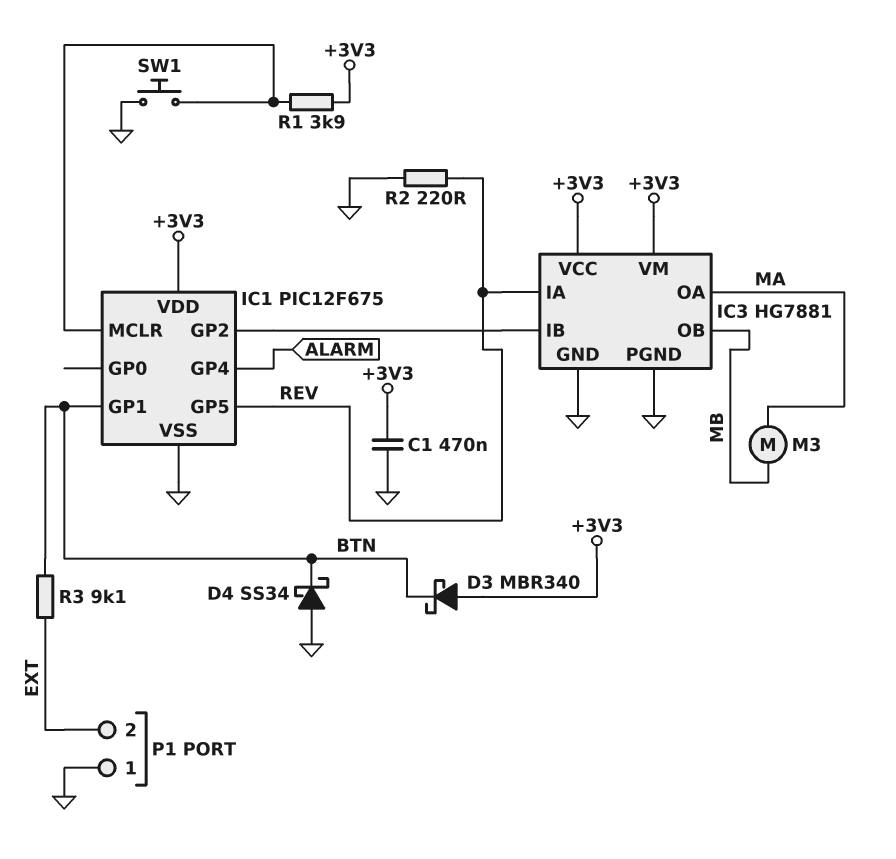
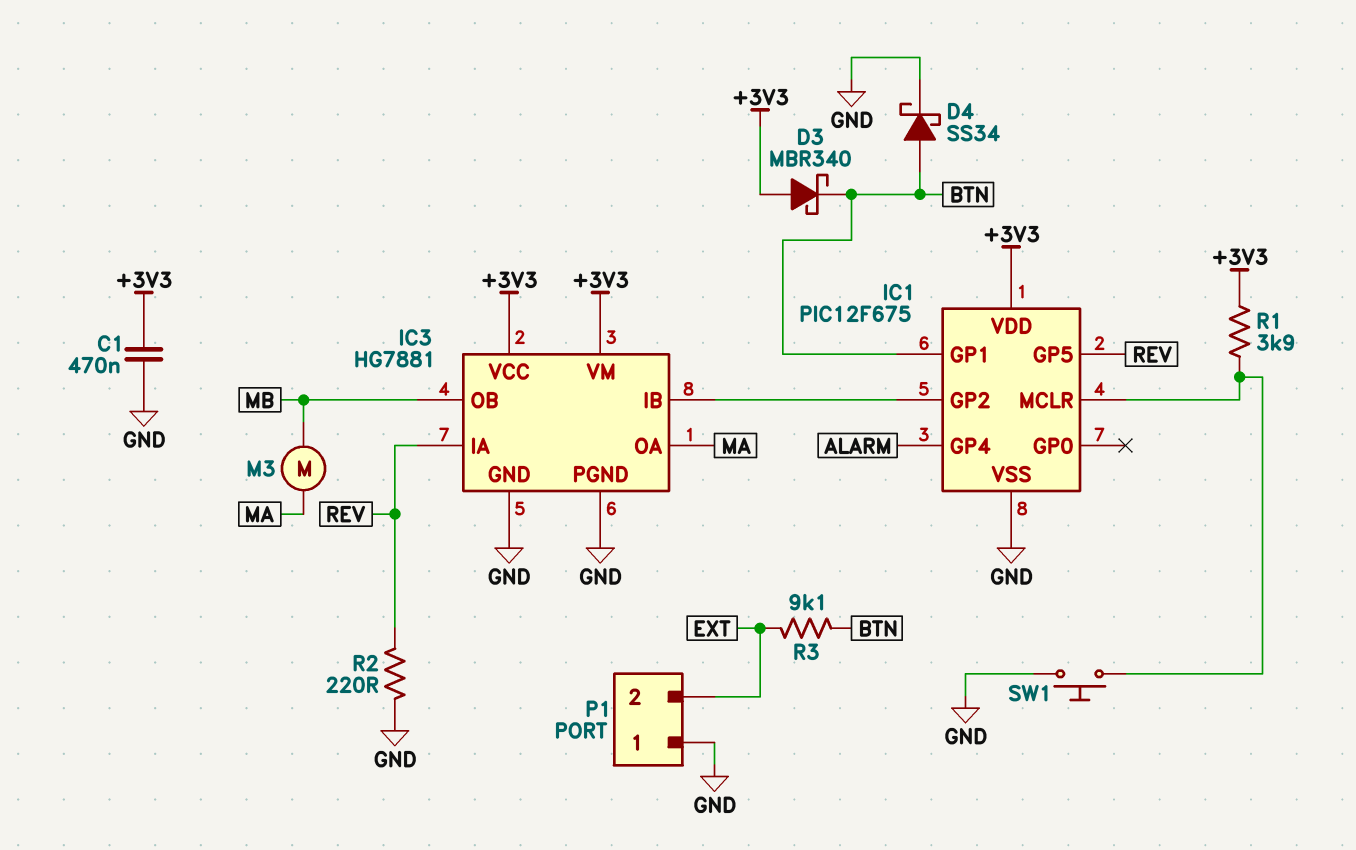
D4: schottky SS34 (A GND, K BTN) -> schottky SS34 (A BTN, K GND)

